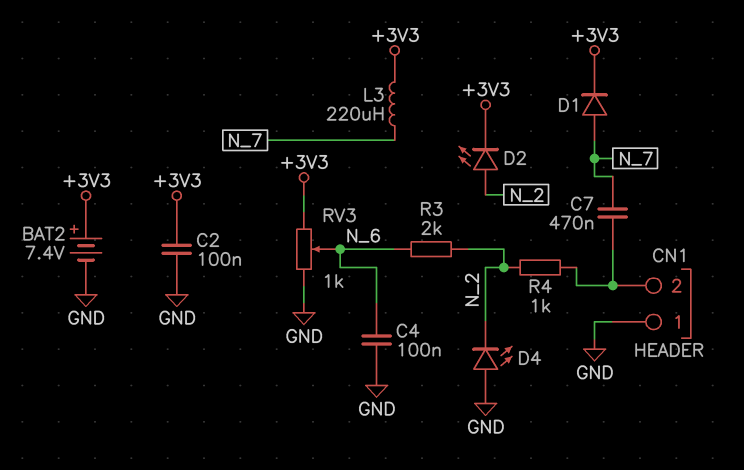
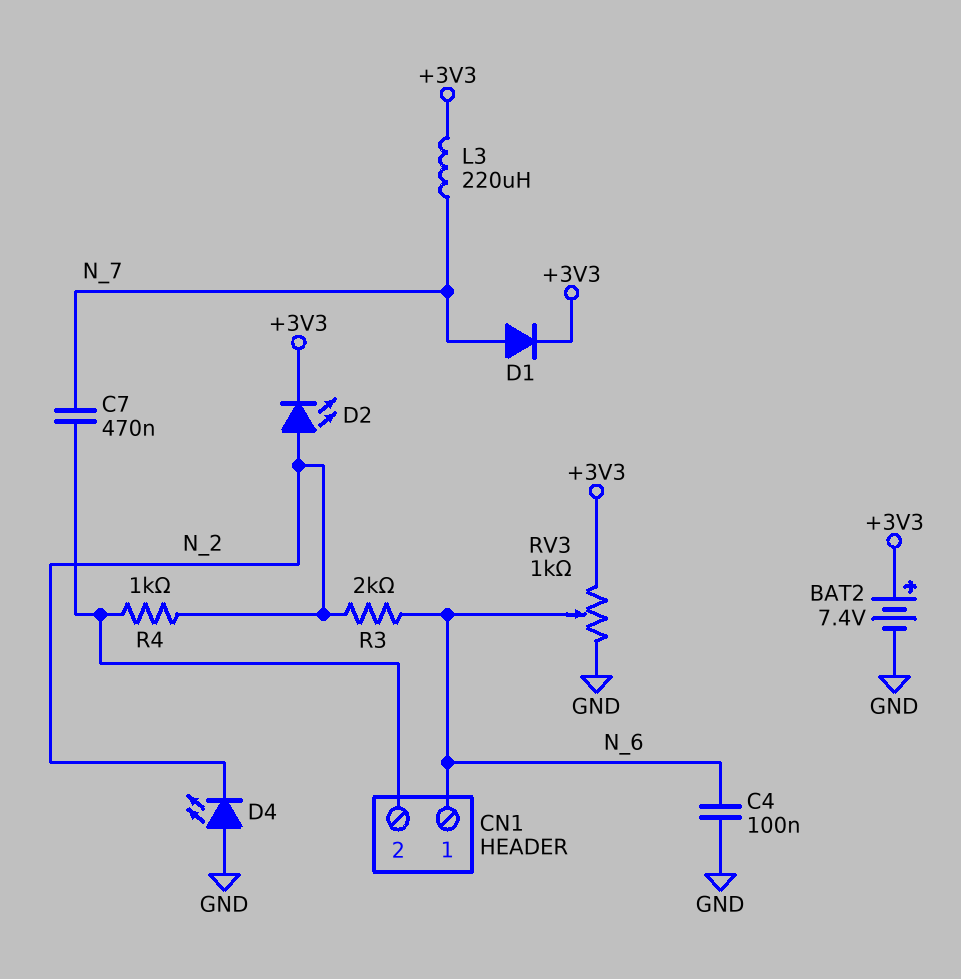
C2: 100nF (+3V3, GND) -> none
CN1 pin 1: GND -> N_6

